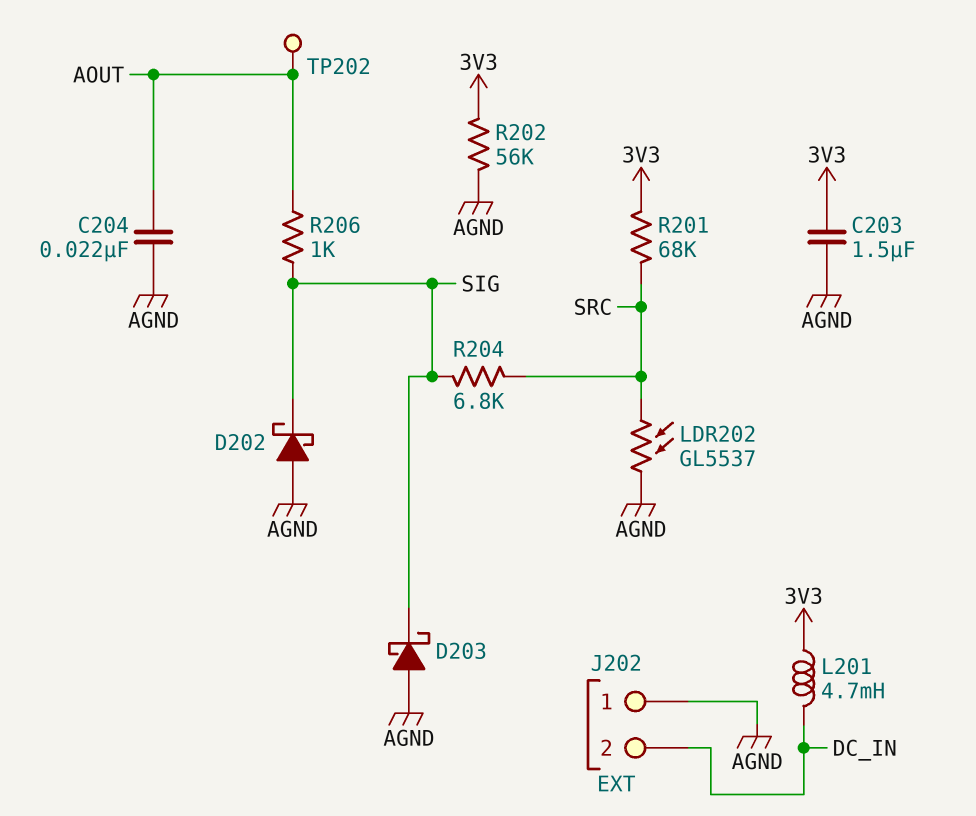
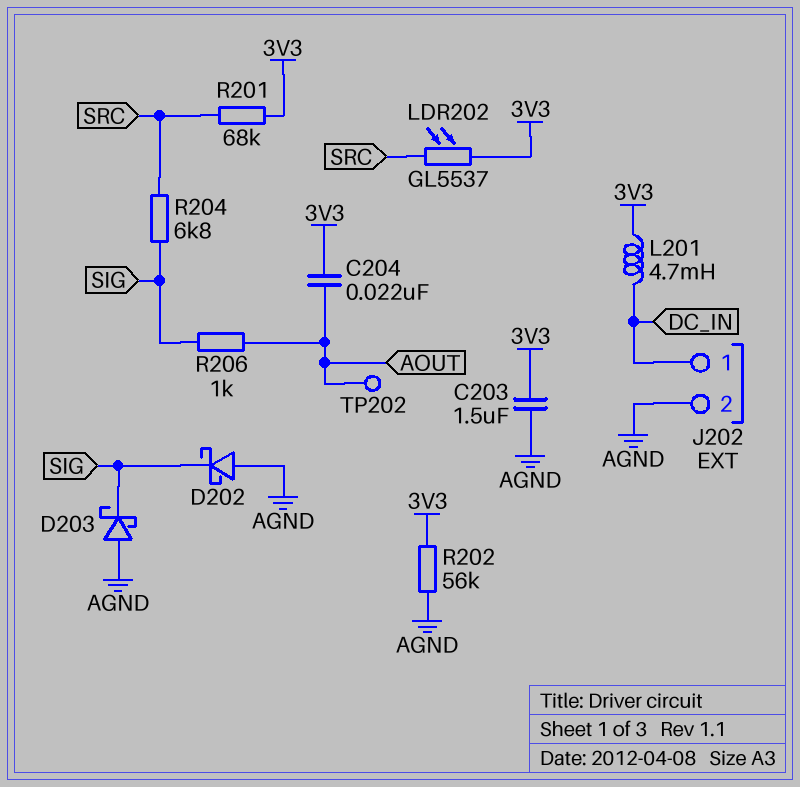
C204: 22nF (AGND, AOUT) -> 22nF (3V3, AOUT)
J202 pin 1: AGND -> DC_IN
J202 pin 2: DC_IN -> AGND
LDR202: GL5537 (AGND, SRC) -> GL5537 (3V3, SRC)

